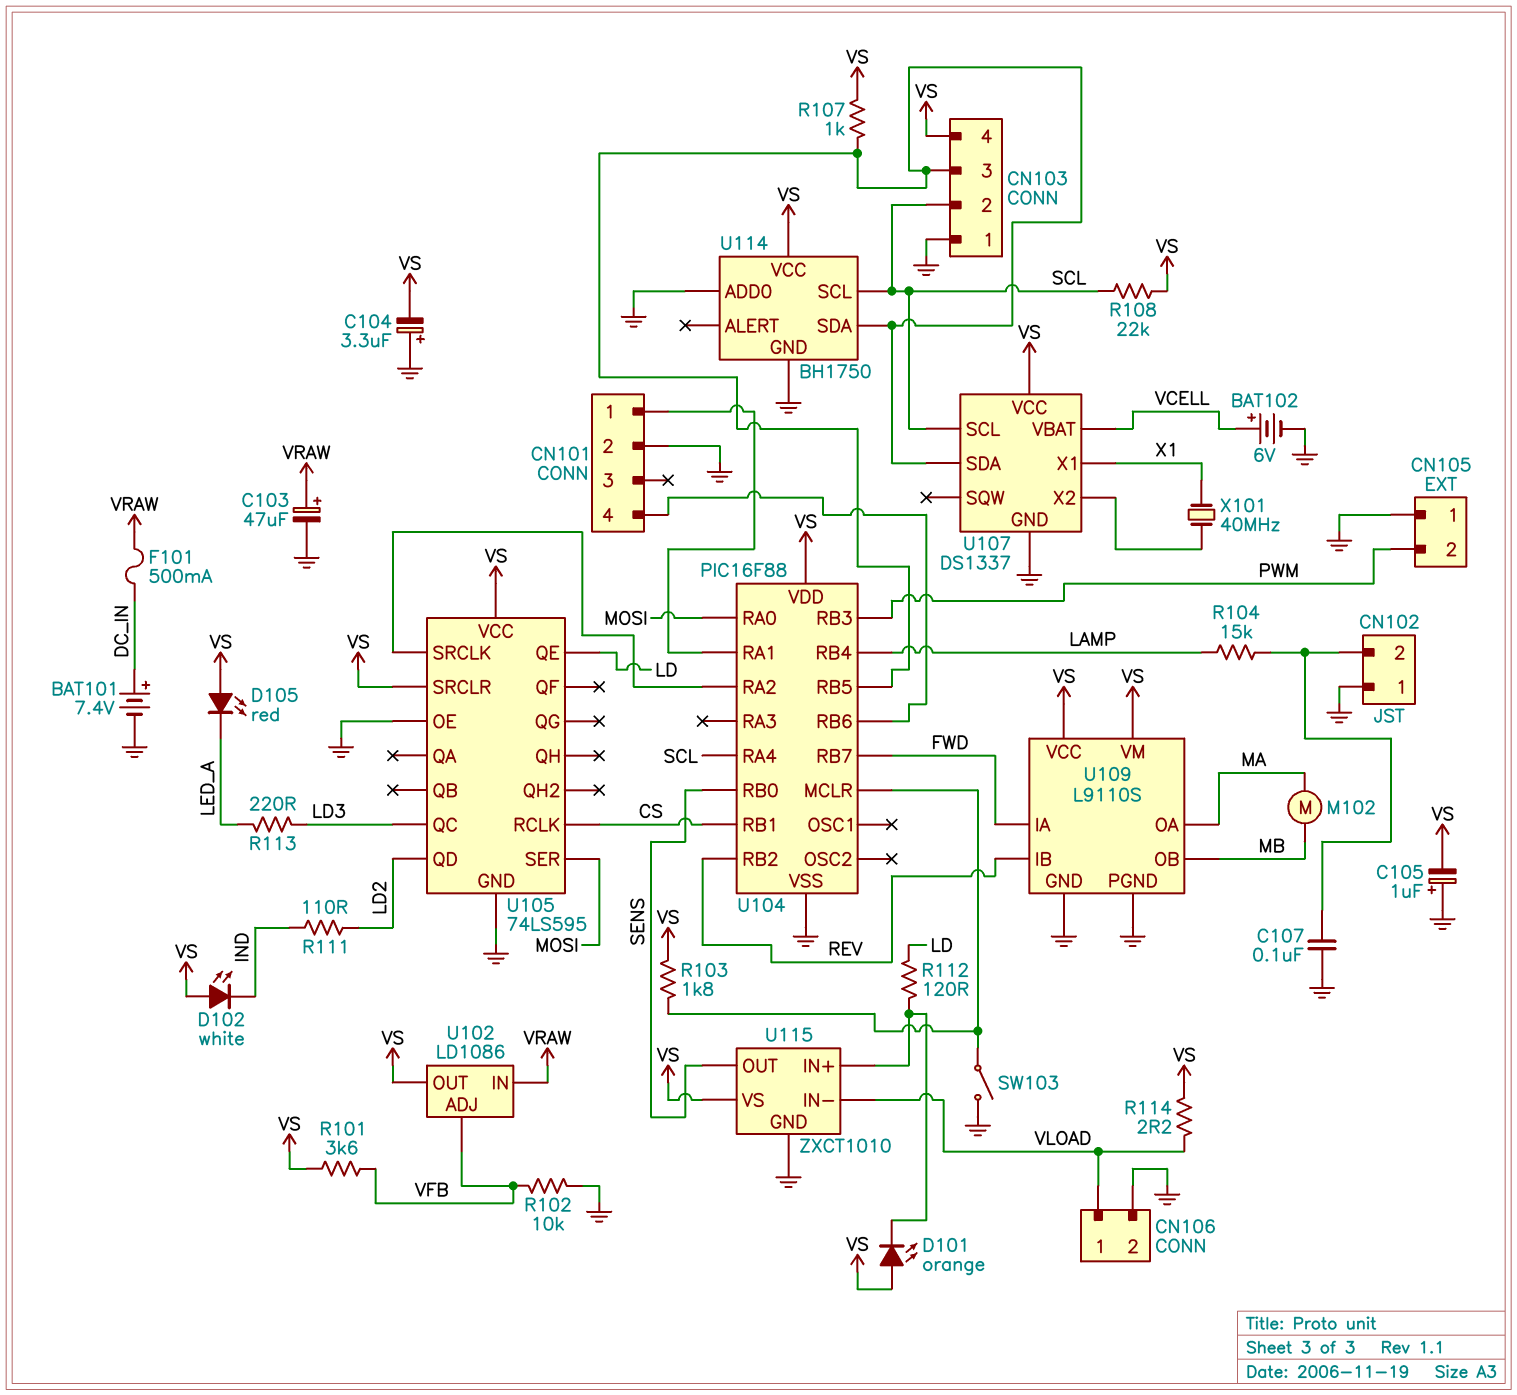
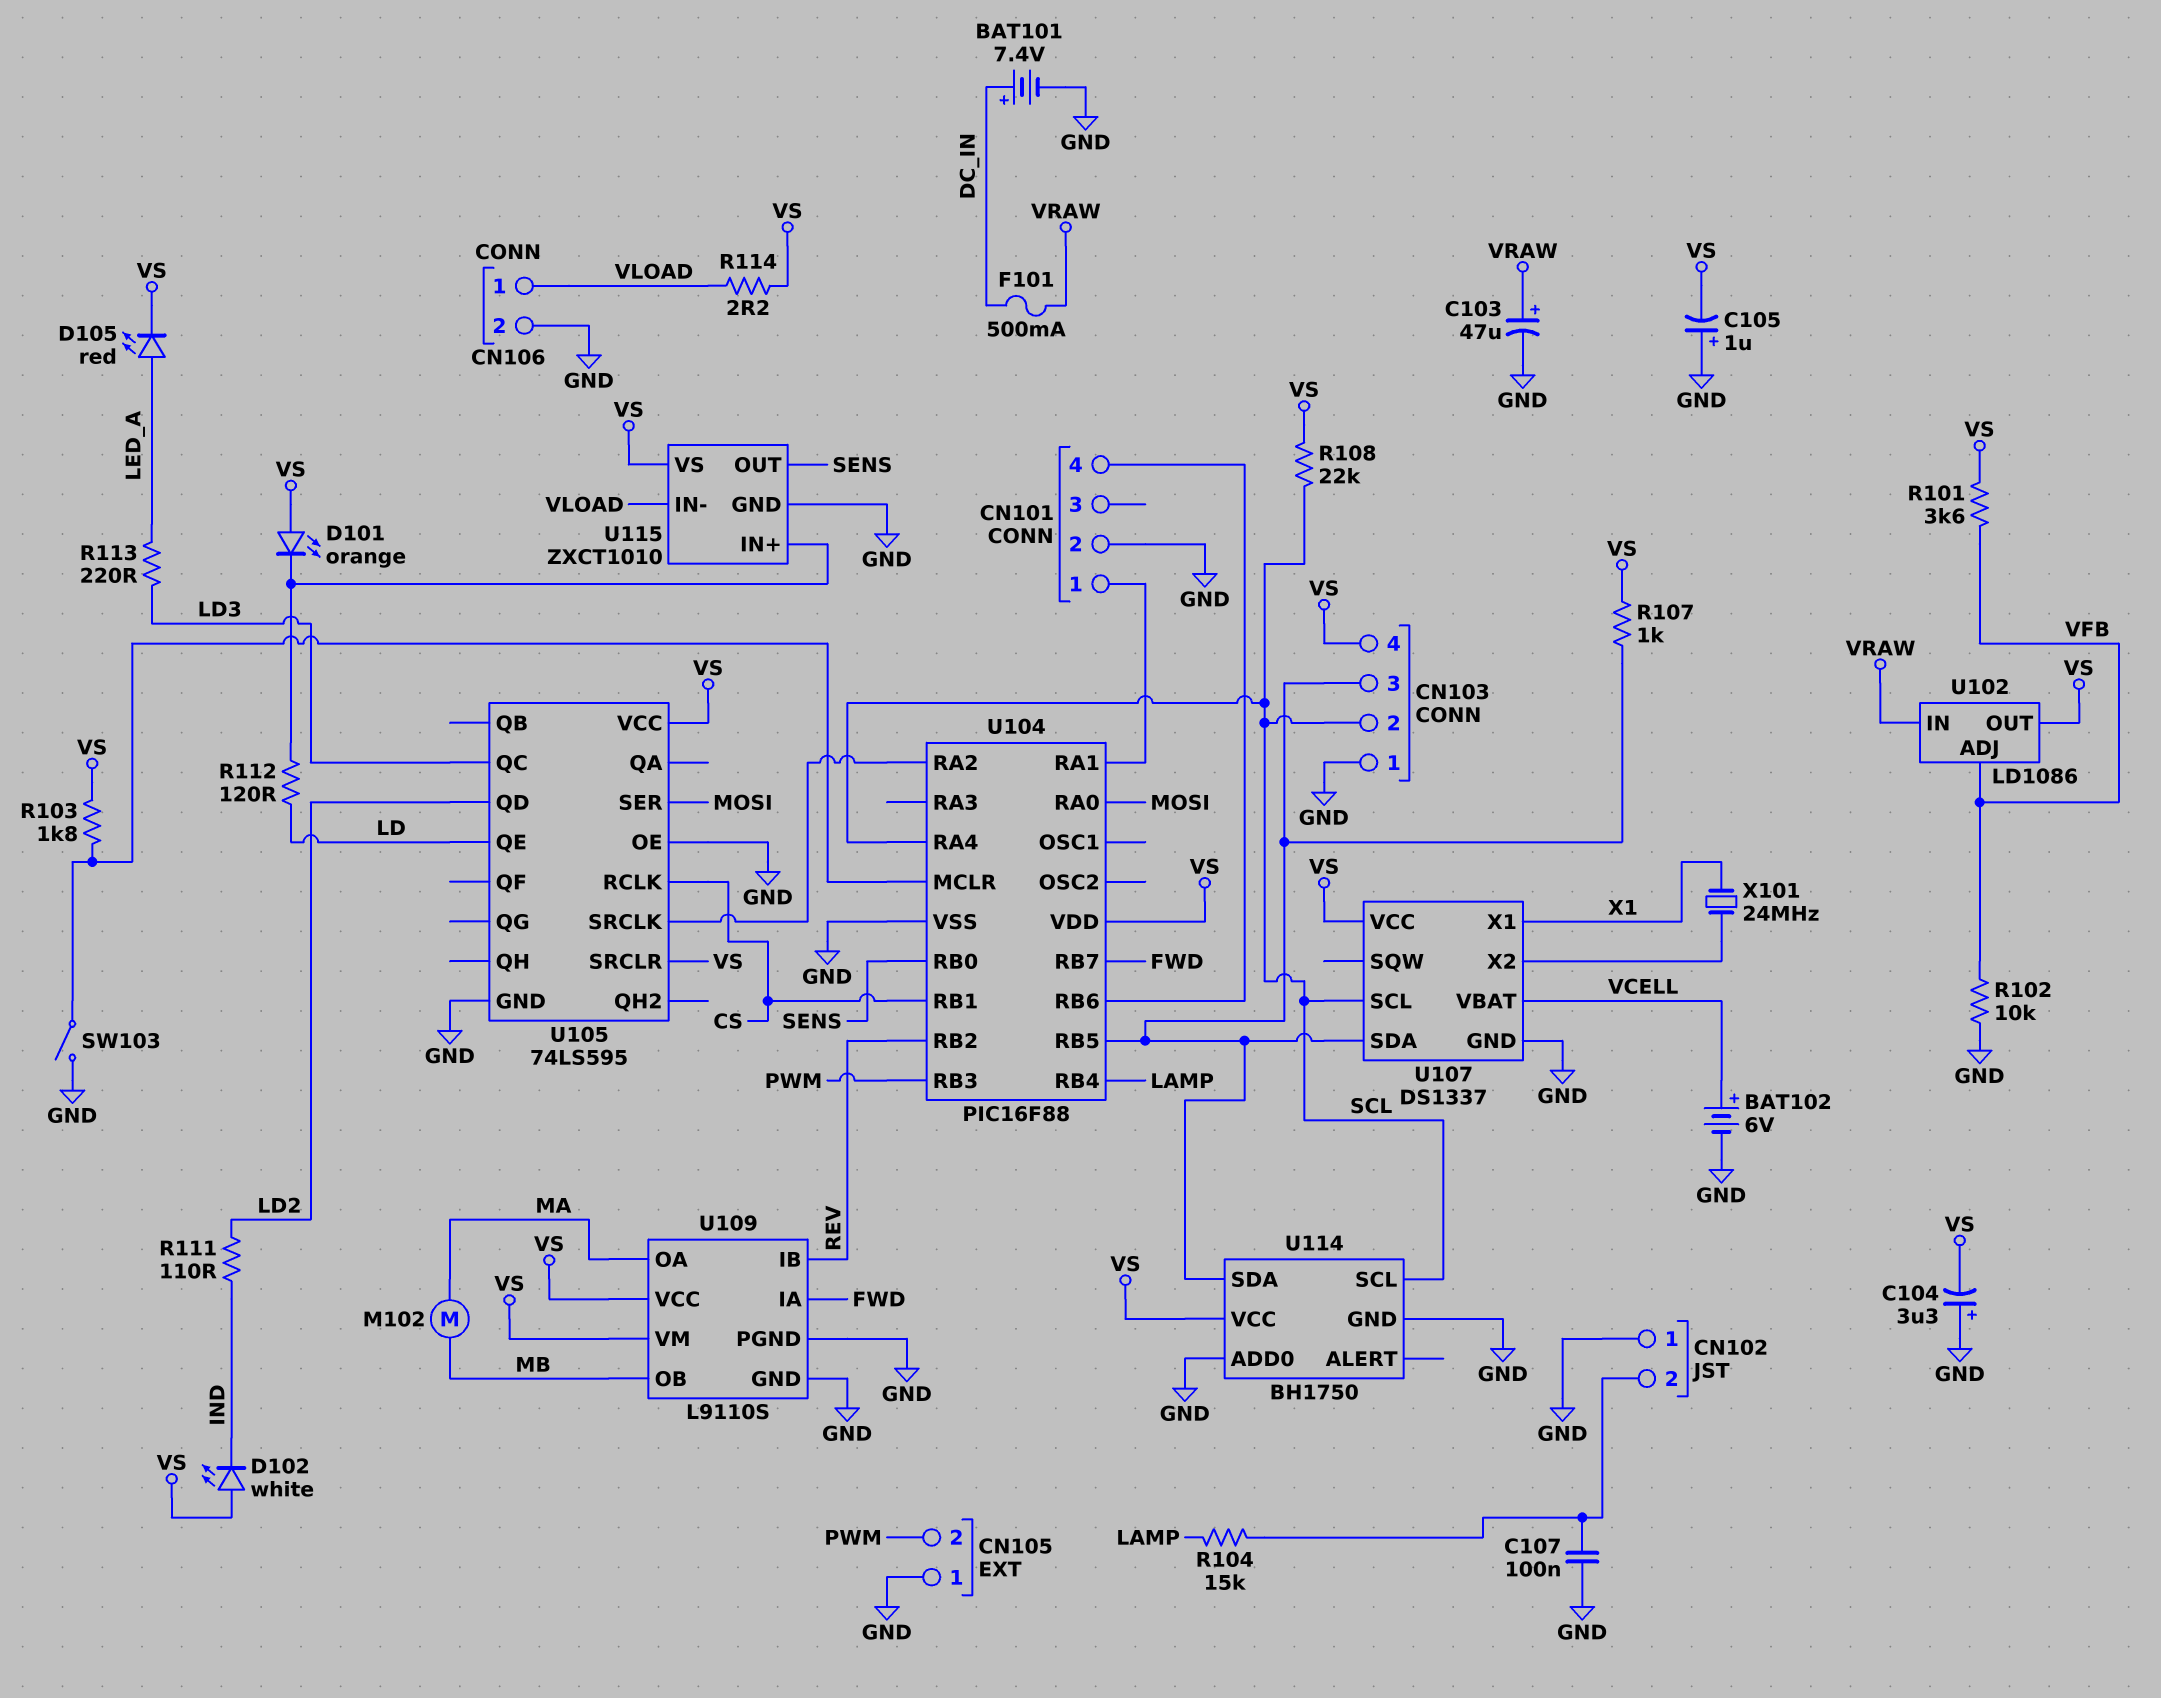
D105: LED red (A VS, K LED_A) -> LED red (A LED_A, K VS)
X101: 40MHz (U107/X2, X1) -> 24MHz (U107/X2, X1)

